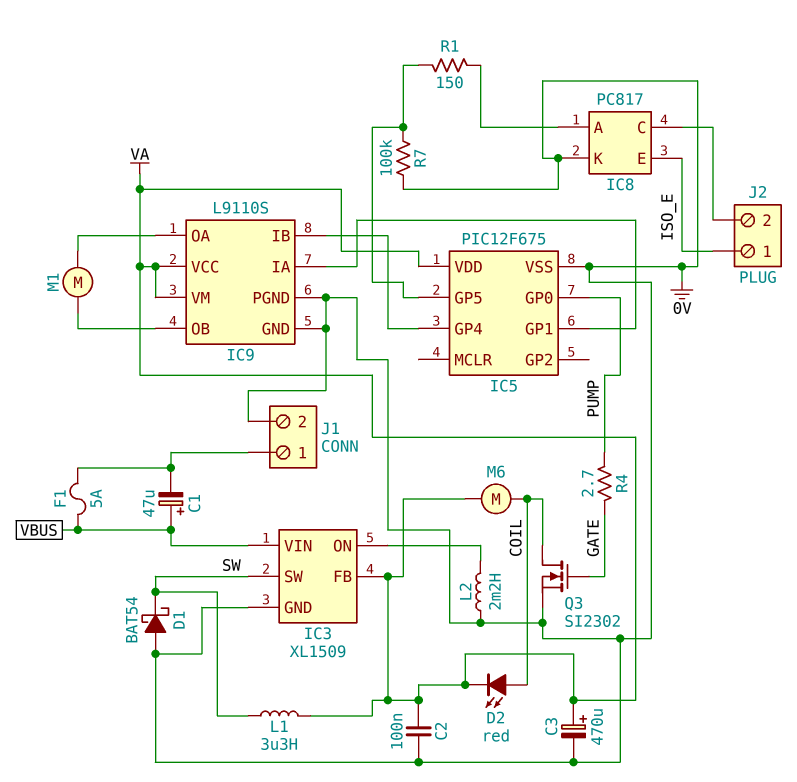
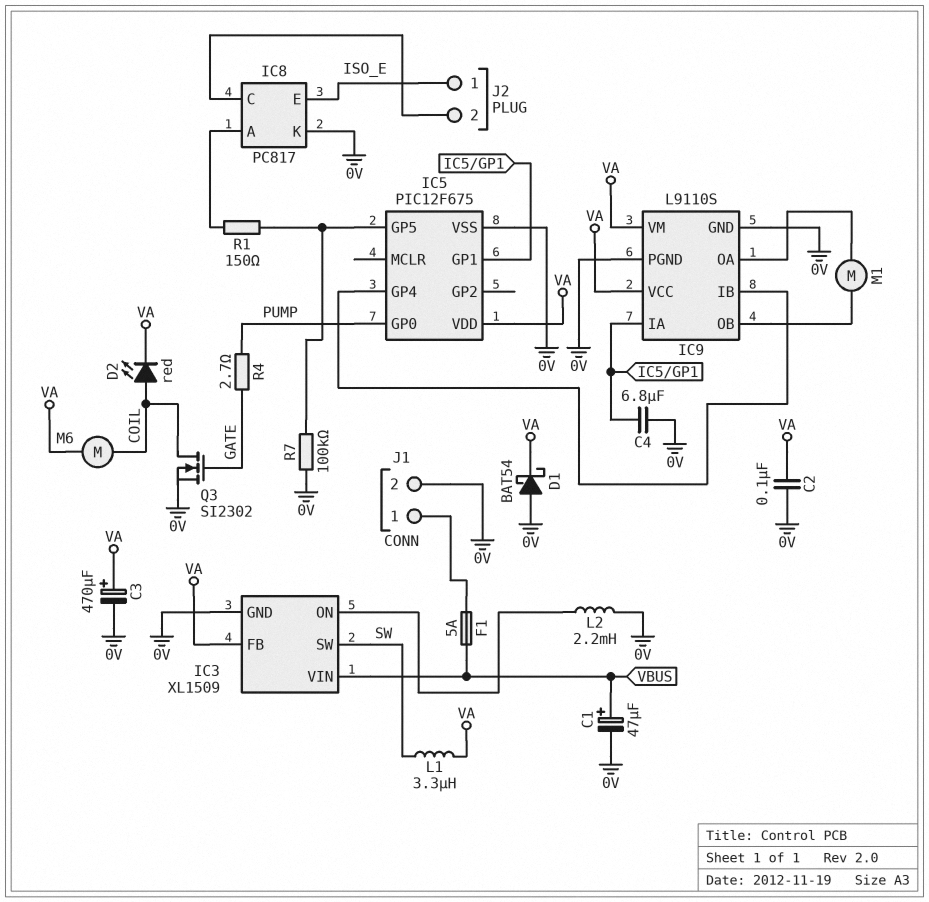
C1: 47uF (plus VBUS, minus J1/1) -> 47uF (plus VBUS, minus 0V)
C4: none -> 6.8uF (0V, IC5/GP1)
D1: schottky BAT54 (A 0V, K SW) -> schottky BAT54 (A 0V, K VA)

